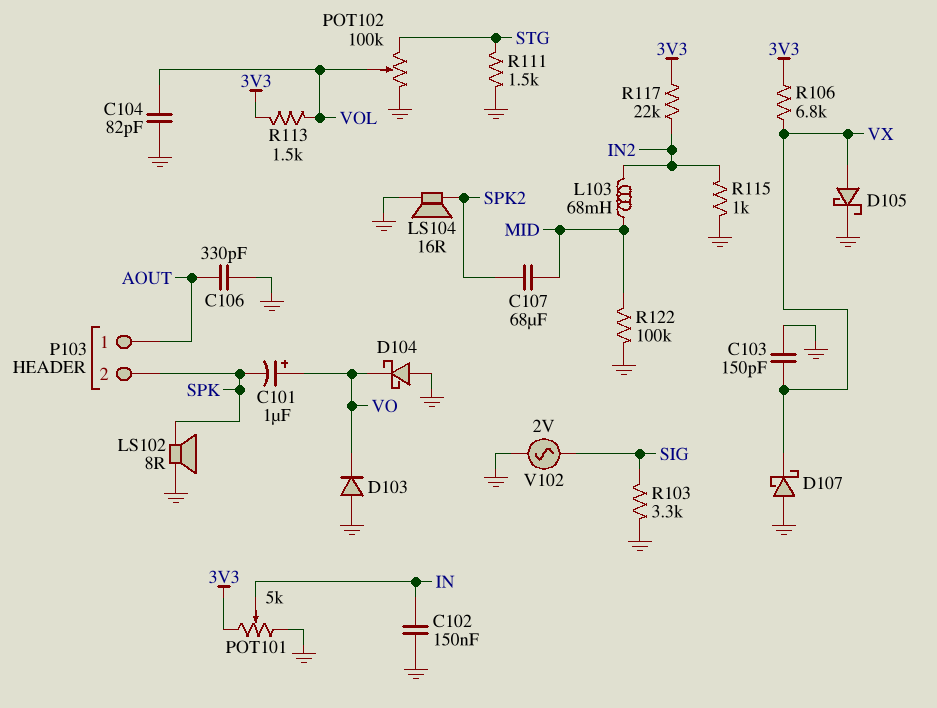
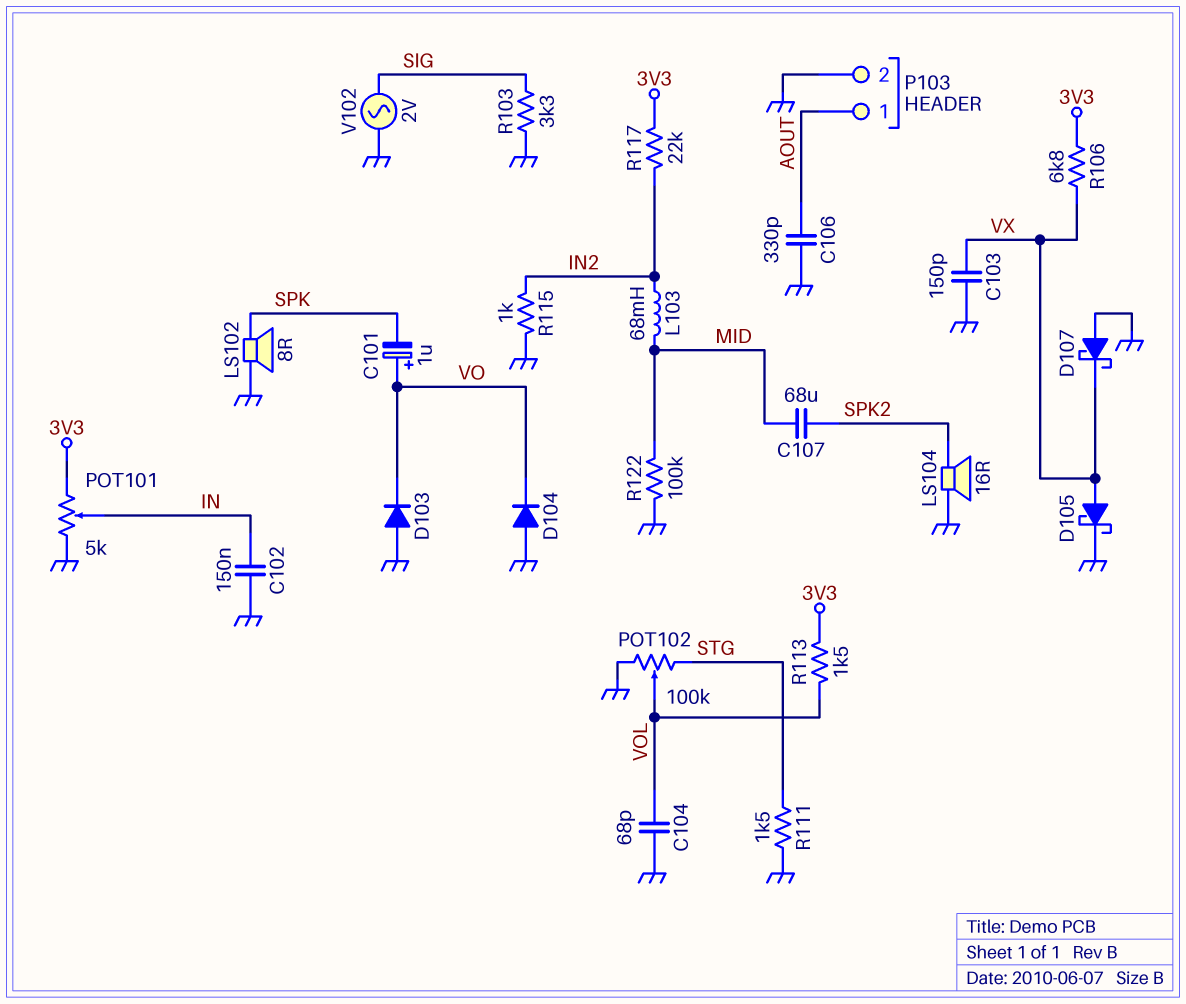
C104: 82pF (GND, VOL) -> 68pF (GND, VOL)
D104: schottky (A GND, K VO) -> diode (A GND, K VO)
P103 pin 2: SPK -> GND

